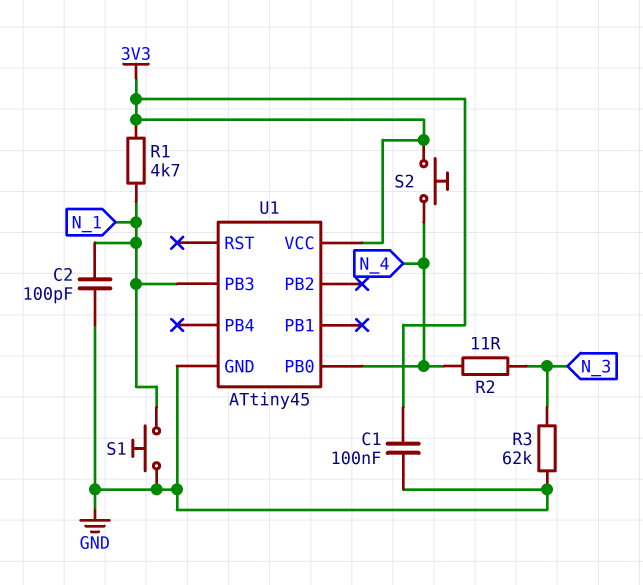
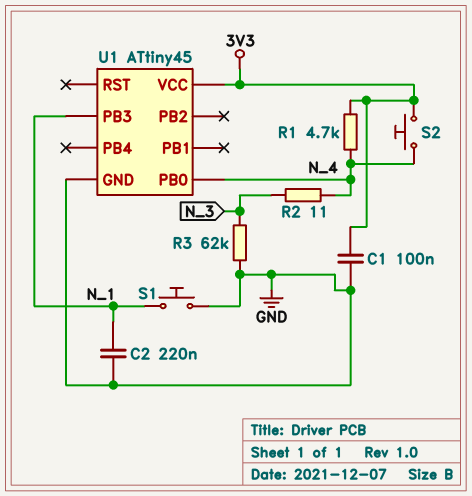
C2: 100pF (GND, N_1) -> 220nF (GND, N_1)
R1: 4.7k (3V3, N_1) -> 4.7k (3V3, N_4)

